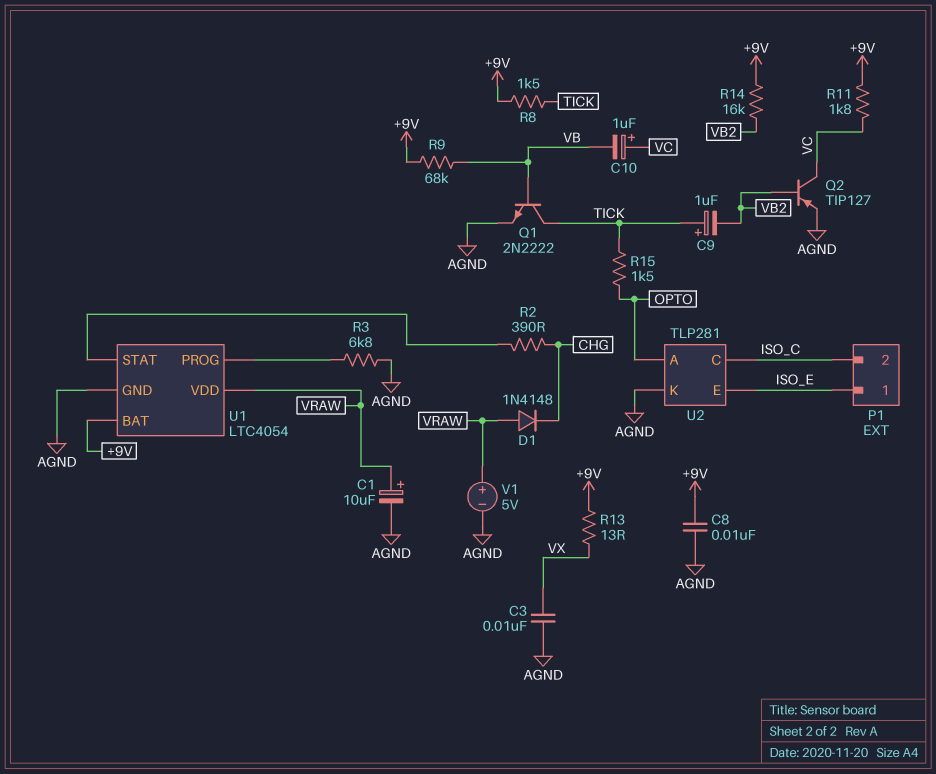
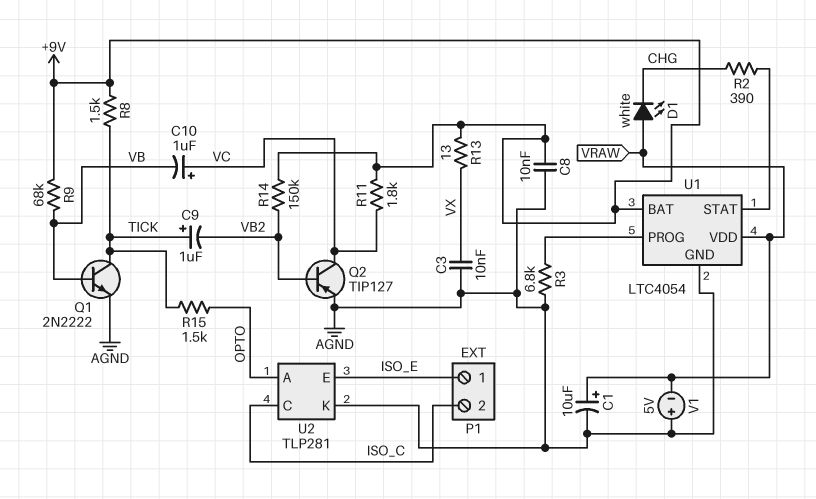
D1: diode 1N4148 (A VRAW, K CHG) -> LED white (A VRAW, K CHG)
R14: 16k (+9V, VB2) -> 150k (+9V, VB2)
V1: 5V (plus VRAW, minus AGND) -> 5V (plus AGND, minus VRAW)

